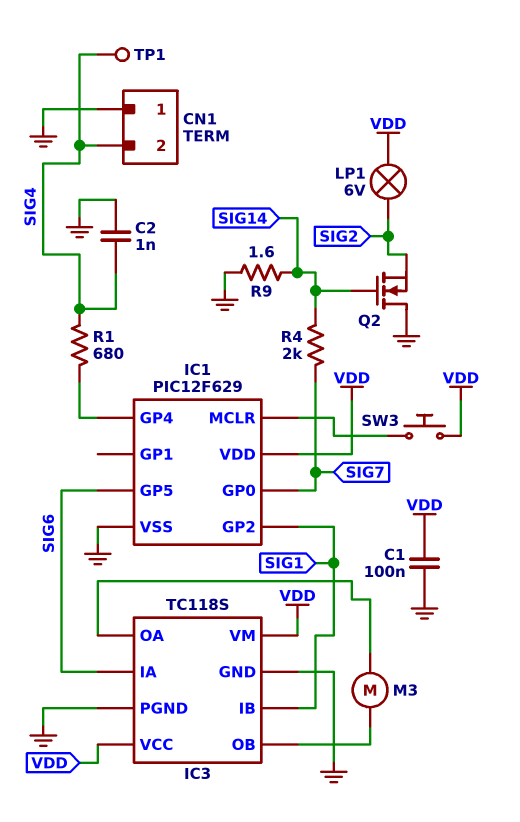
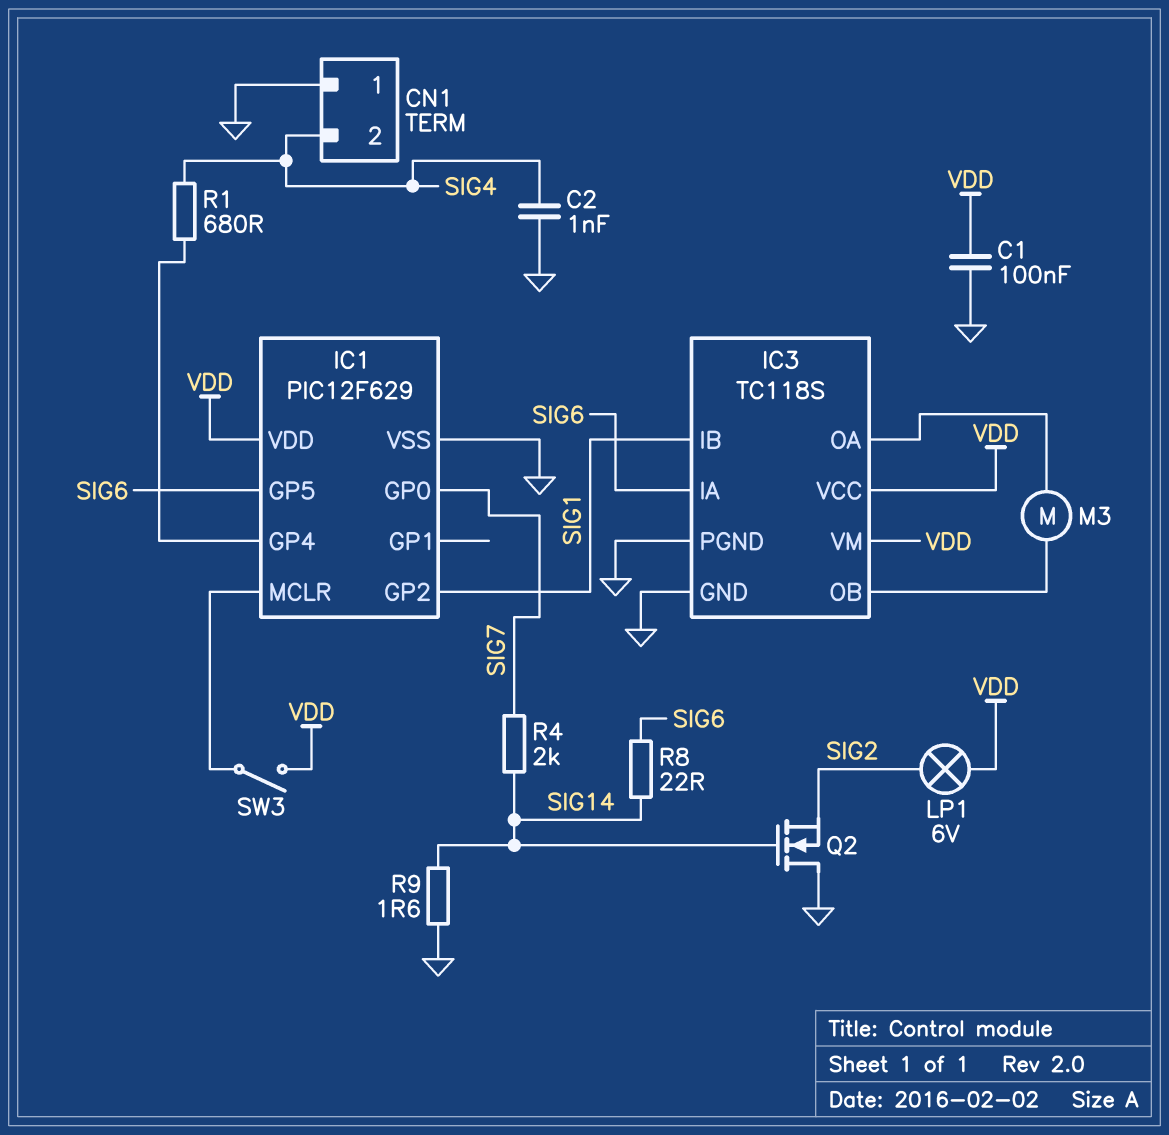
R8: none -> 22 (SIG6, SIG14)
SW3: button (IC1/MCLR, VDD) -> switch (IC1/MCLR, VDD)
TP1: test point (SIG4) -> none

